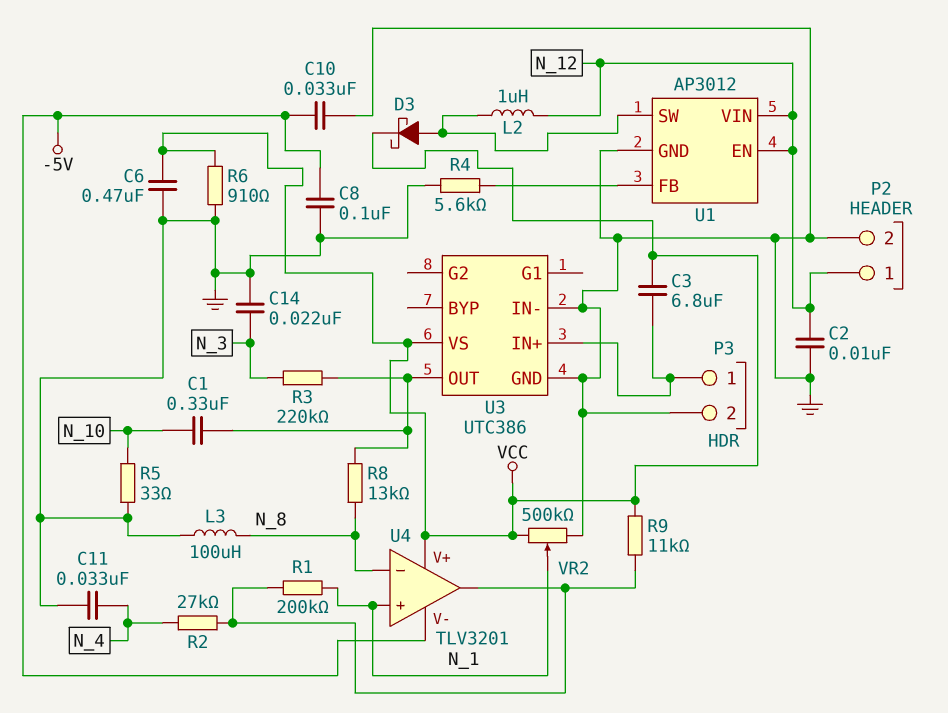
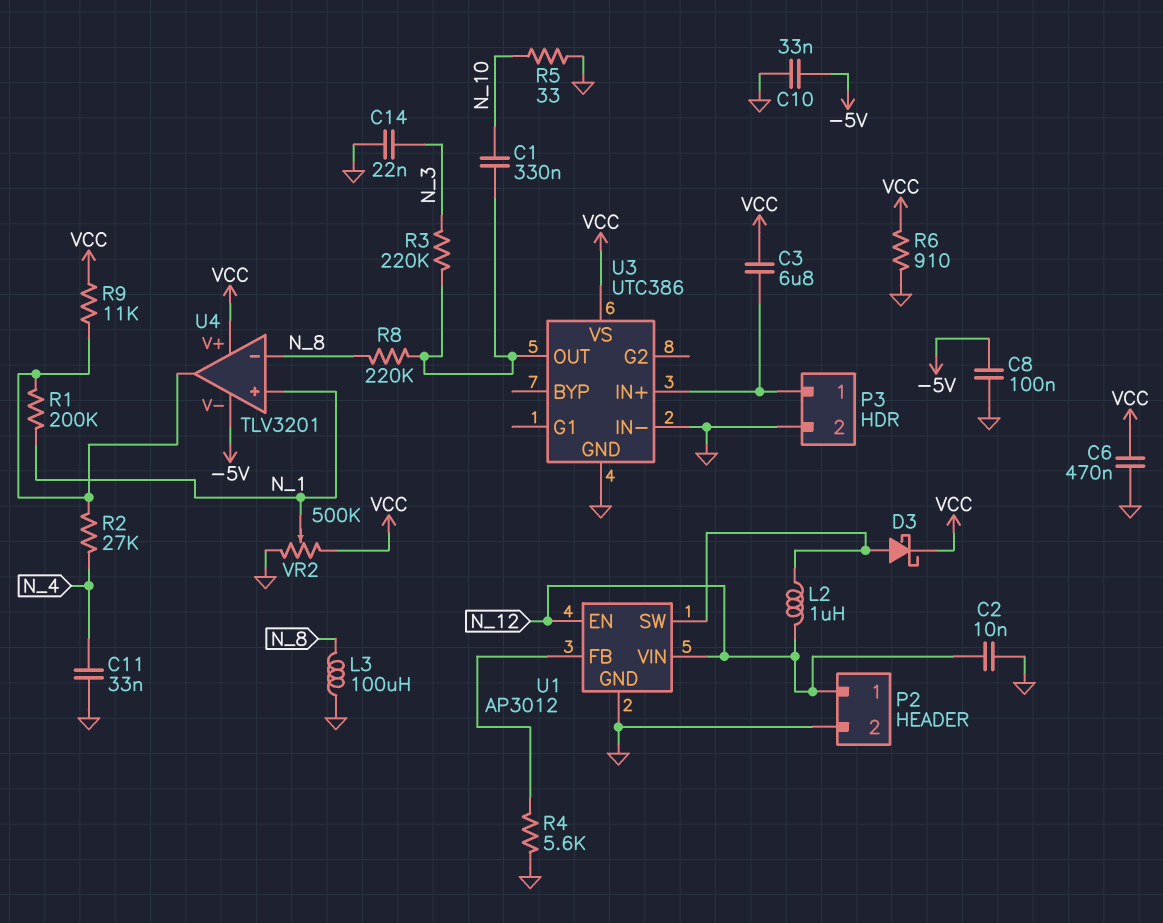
R8: 13k (N_8, U3/OUT) -> 220k (N_8, U3/OUT)

